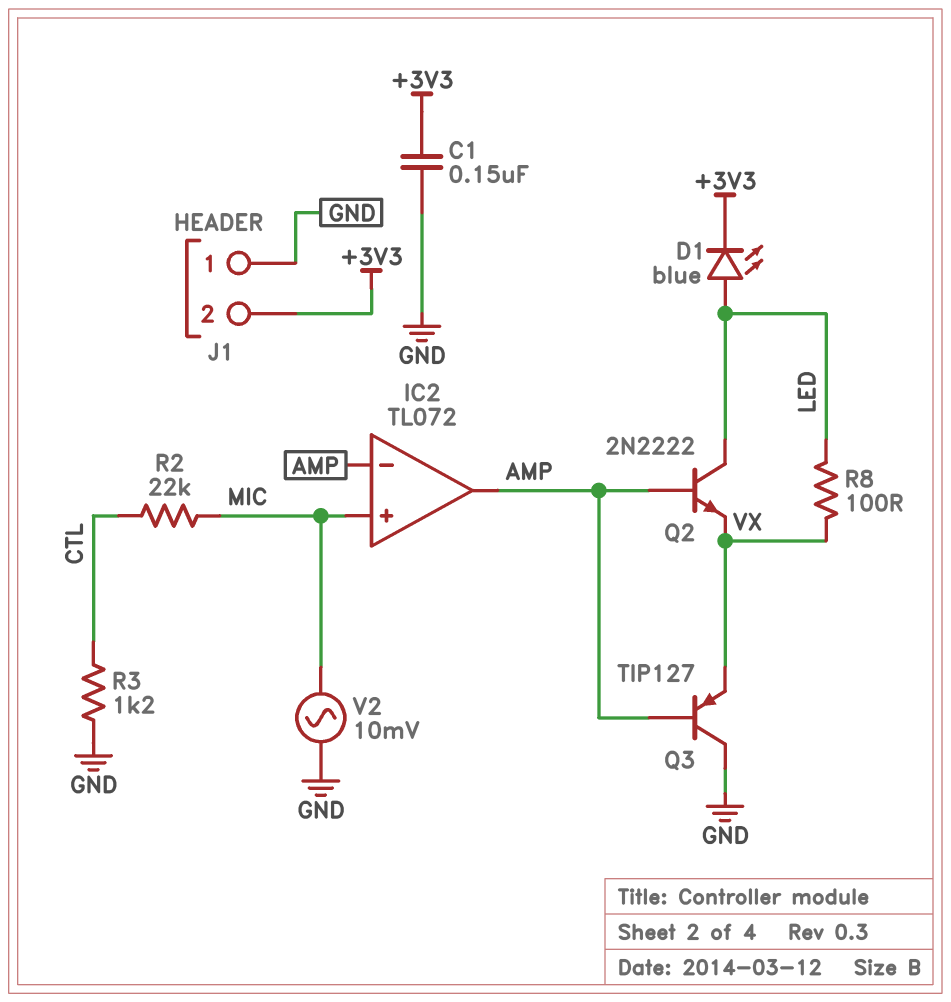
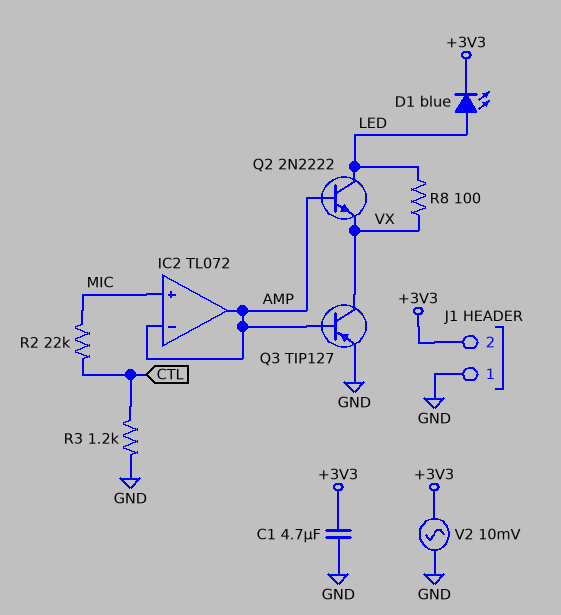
C1: 150nF (+3V3, GND) -> 4.7uF (+3V3, GND)
Q3: PNP TIP127 (B AMP, C GND, E VX) -> PNP TIP127 (B AMP, C VX, E GND)
V2: AC 10mV (GND, MIC) -> AC 10mV (+3V3, GND)

